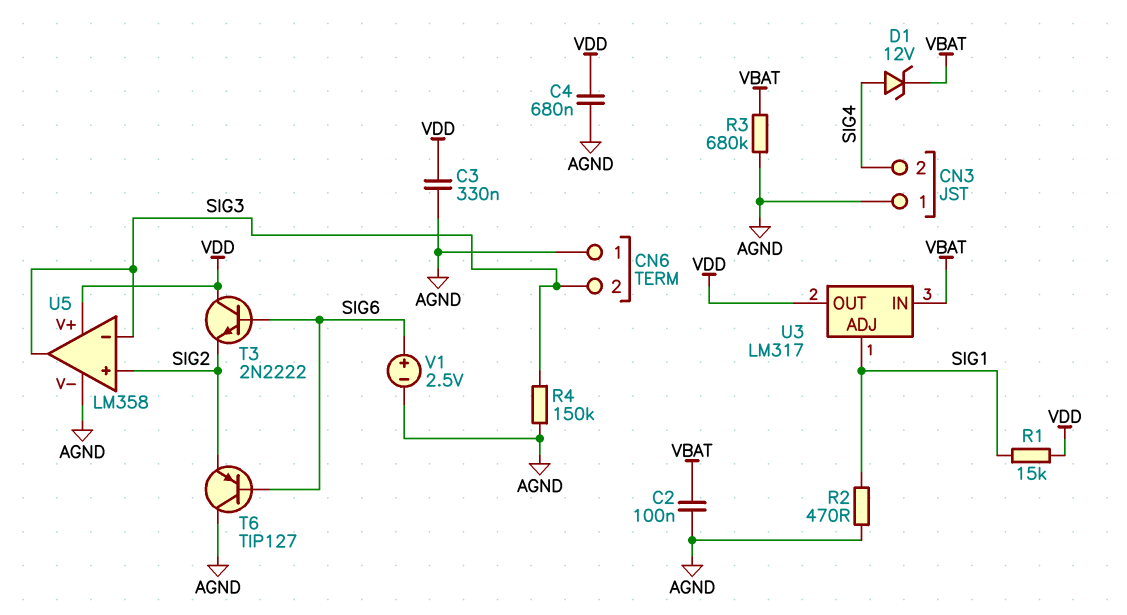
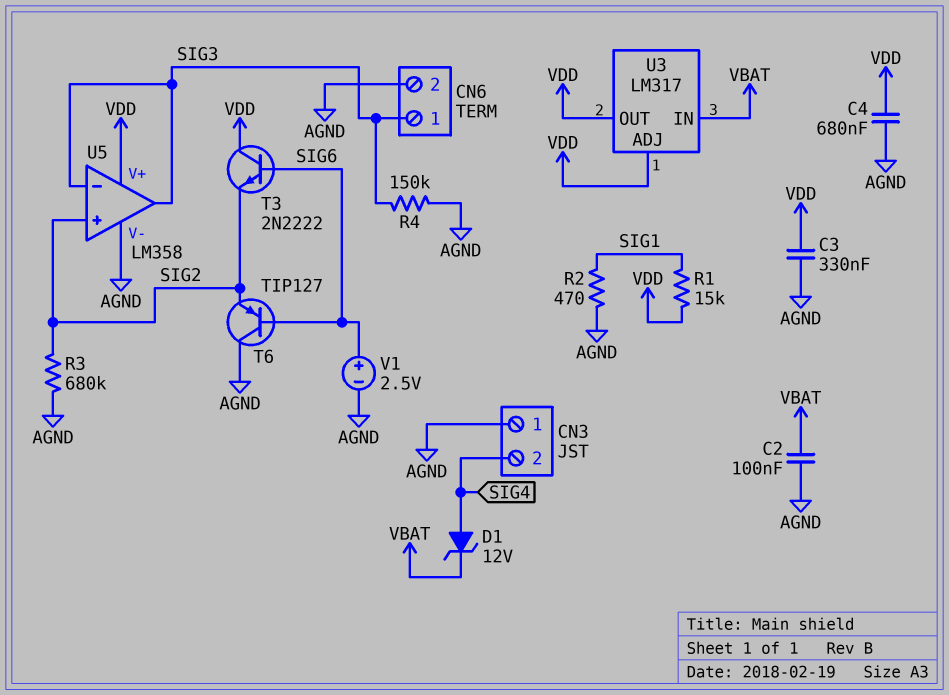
CN6 pin 1: AGND -> SIG3
CN6 pin 2: SIG3 -> AGND
R3: 680k (AGND, VBAT) -> 680k (AGND, SIG2)
U3 pin ADJ: SIG1 -> VDD

